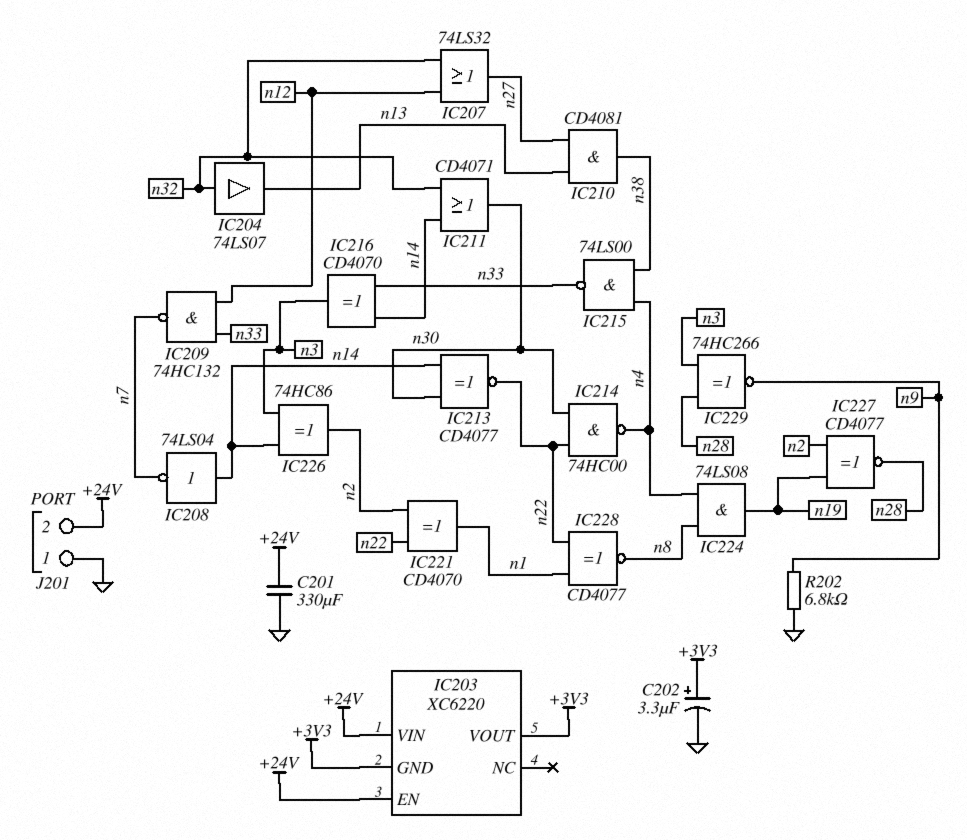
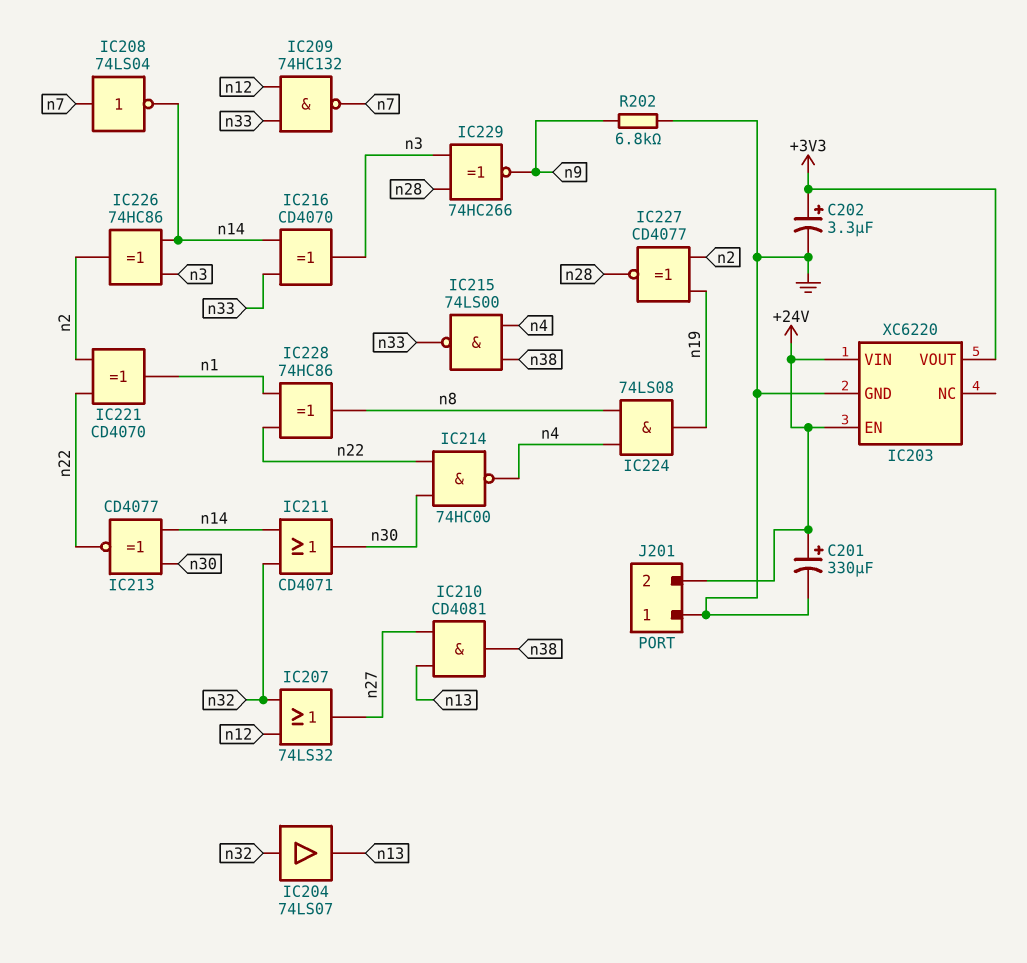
C201: 330uF (+24V, GND) -> 330uF (plus +24V, minus GND)
IC203 pin GND: +3V3 -> GND
IC208: NOT 74LS04 (in n14, out n7) -> NOT 74LS04 (in n7, out n14)
IC228: XNOR CD4077 (in n1, in n22, out n8) -> XOR 74HC86 (in n1, in n22, out n8)

